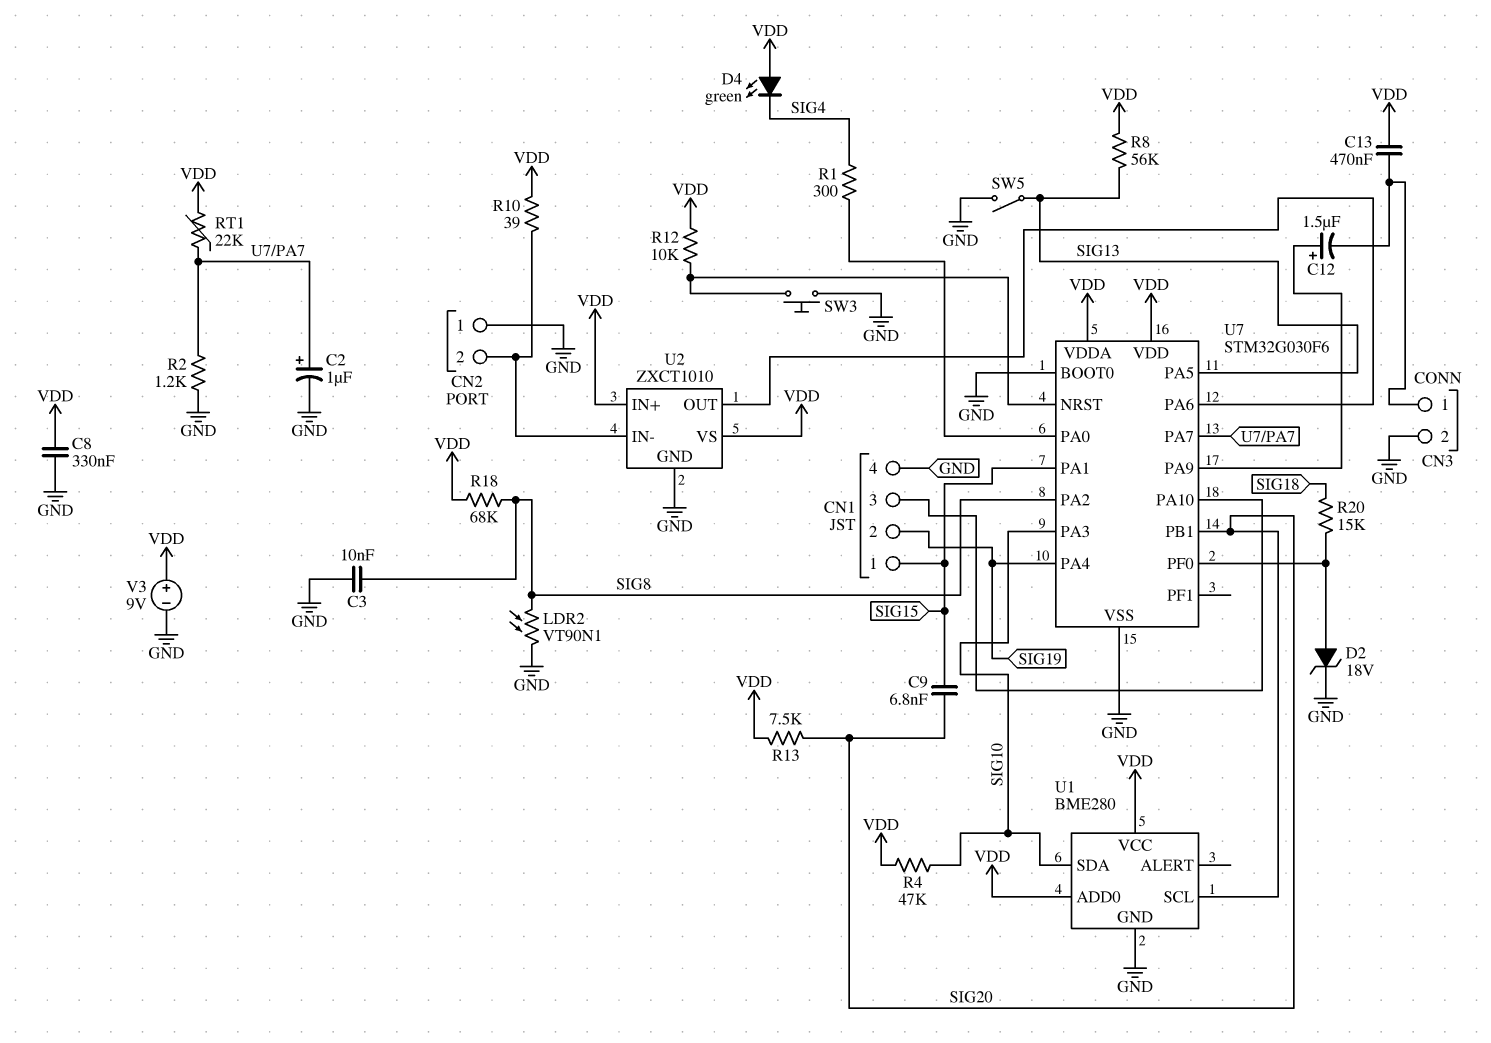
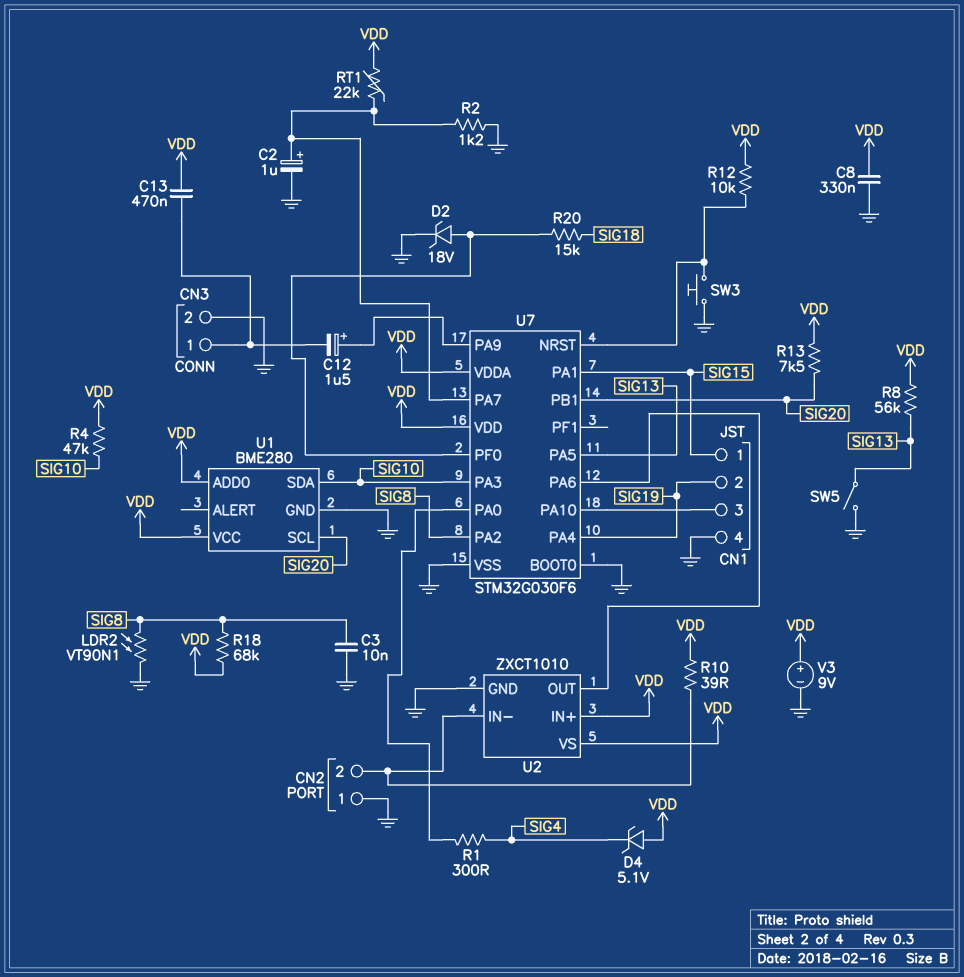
C9: 6.8nF (SIG15, SIG20) -> none
D4: LED green (A VDD, K SIG4) -> zener 5.1V (A VDD, K SIG4)

